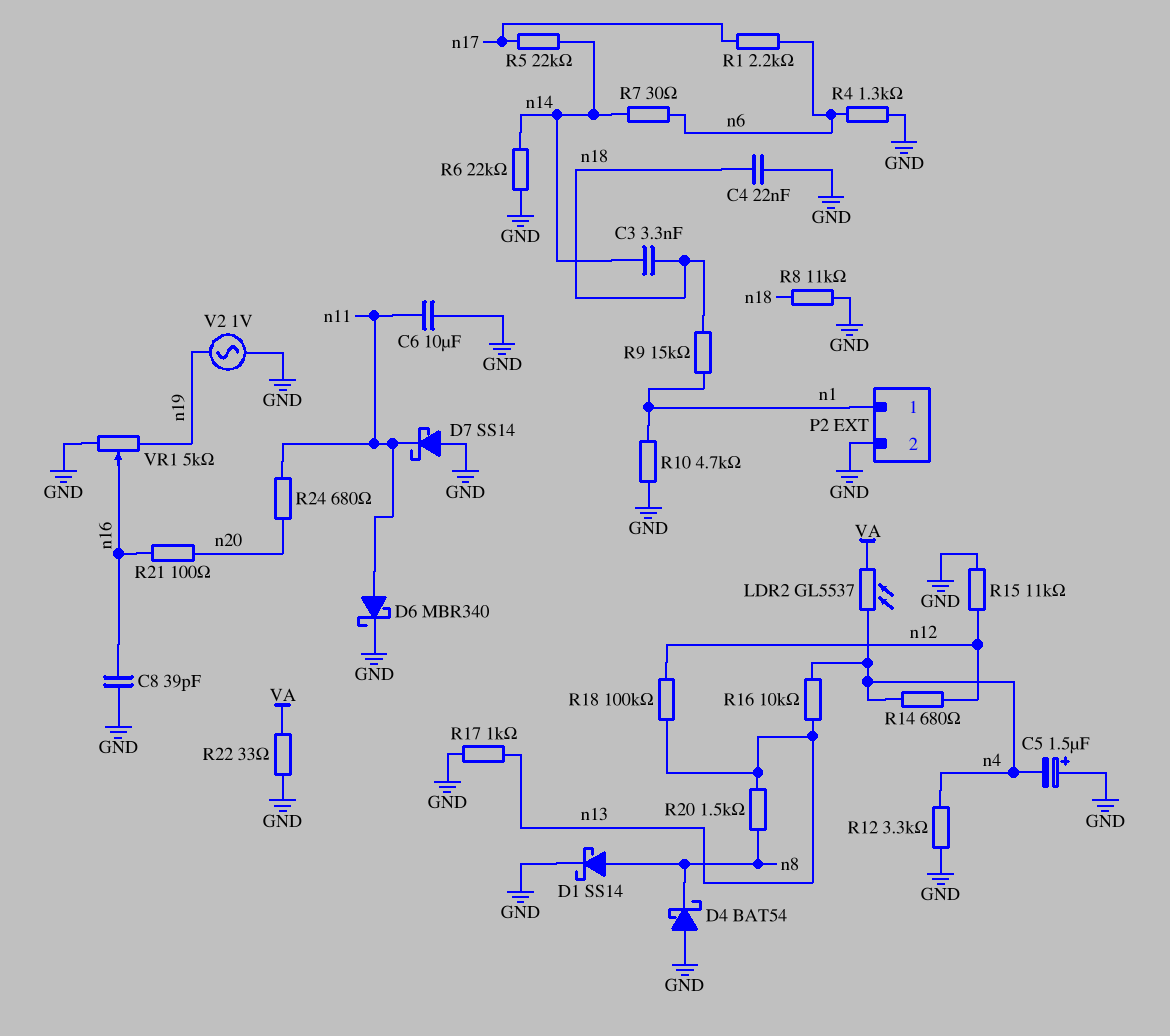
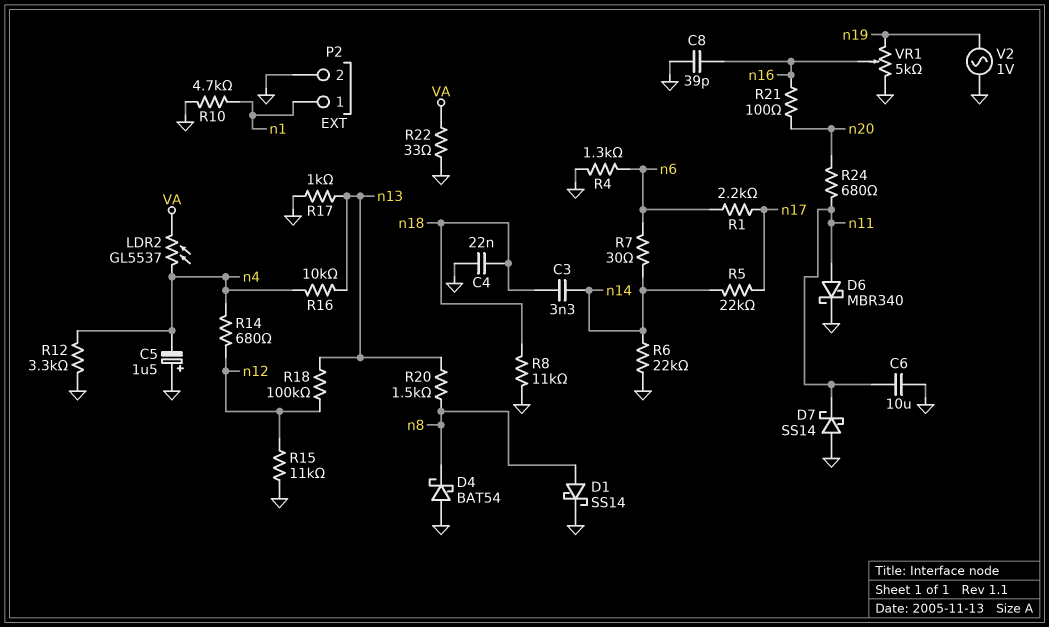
R9: 15k (n1, n18) -> none

